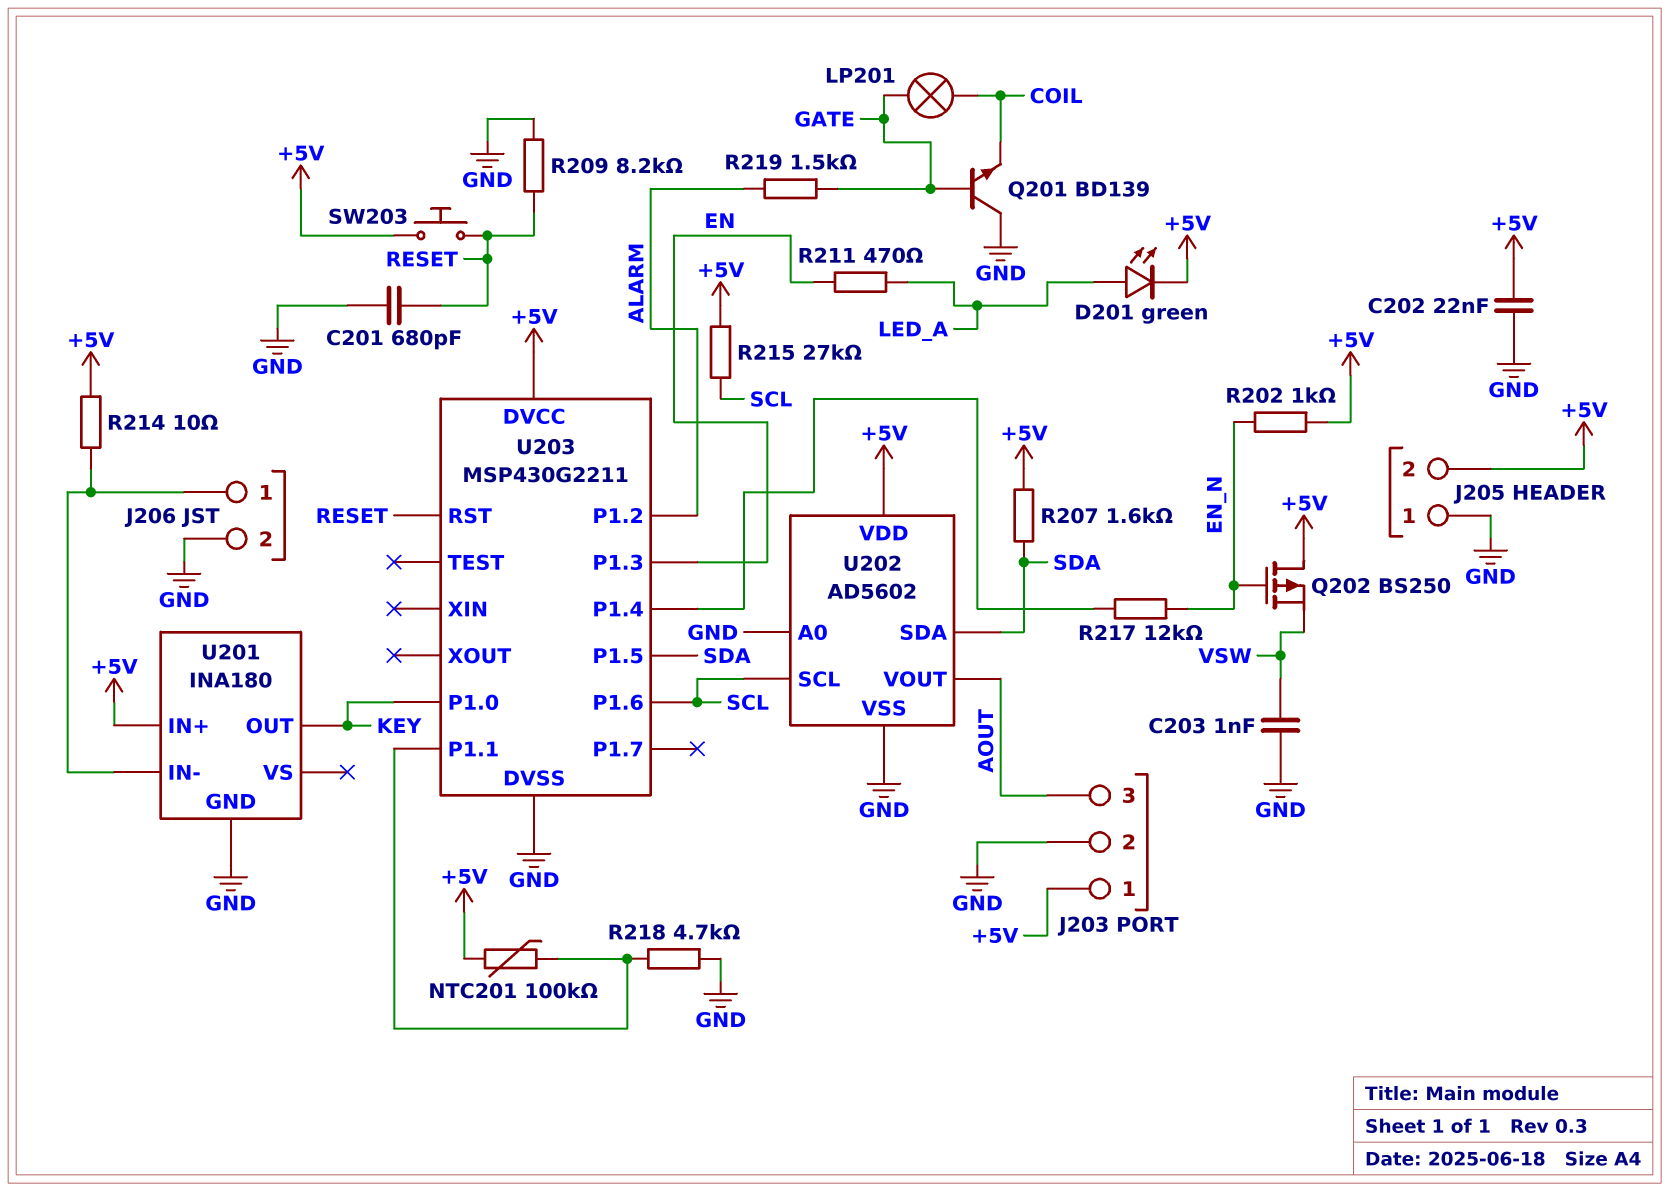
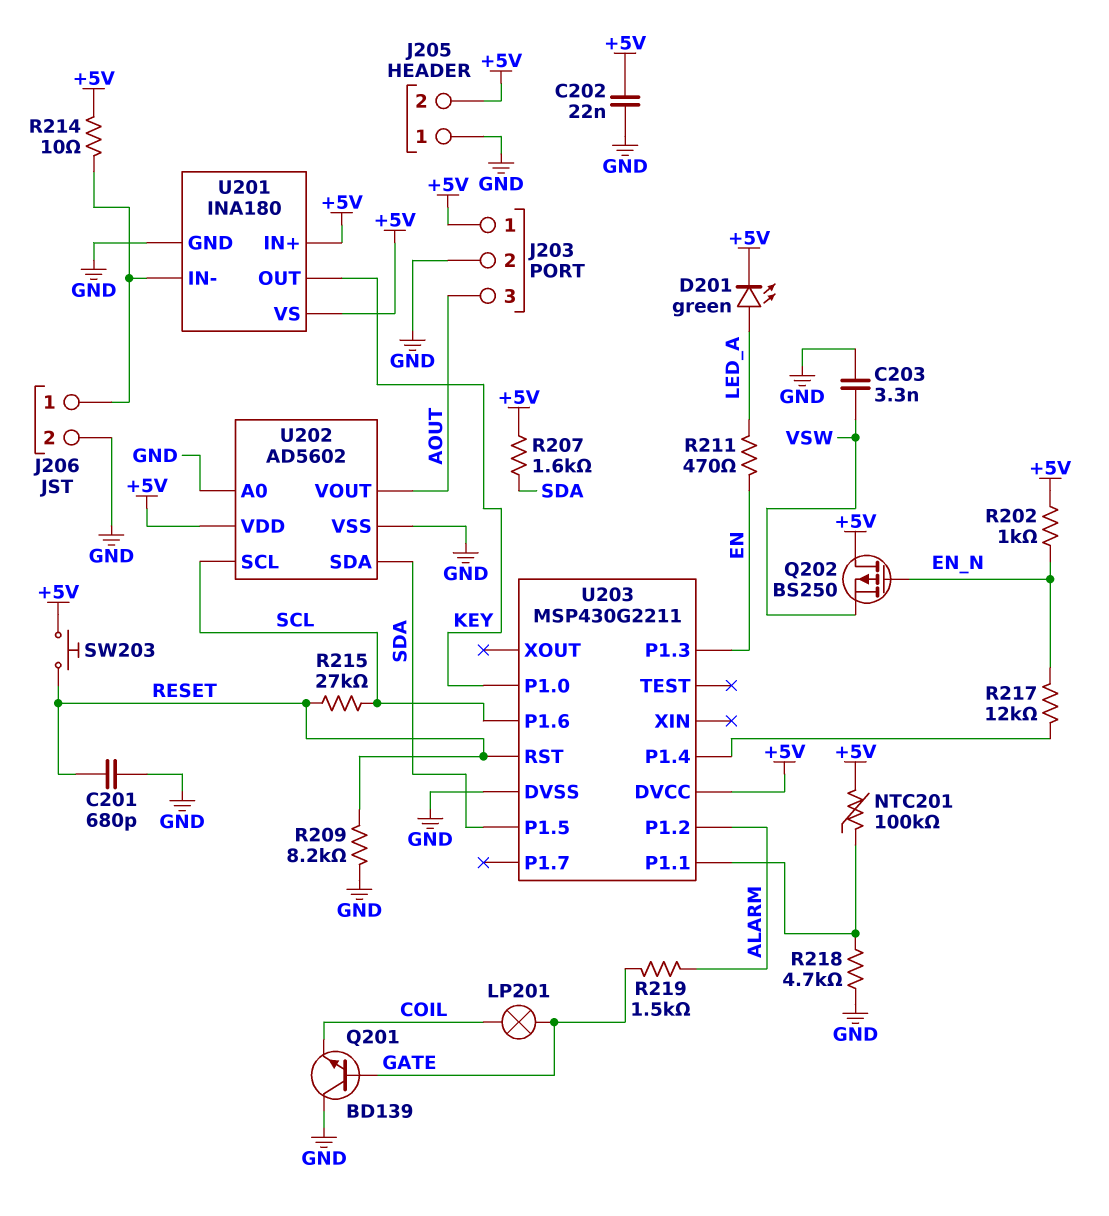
C203: 1nF (GND, VSW) -> 3.3nF (GND, VSW)
R215: 27k (+5V, SCL) -> 27k (RESET, SCL)
U201 pin VS: none -> +5V

